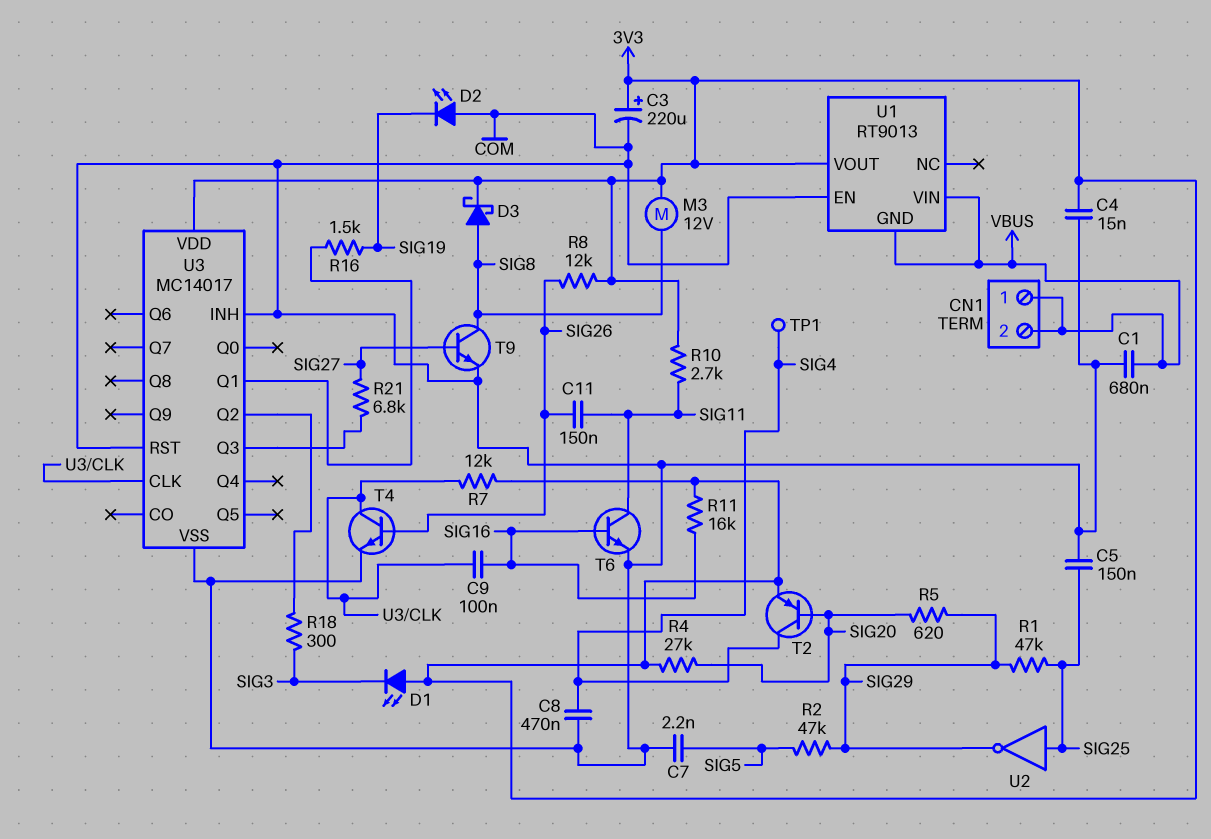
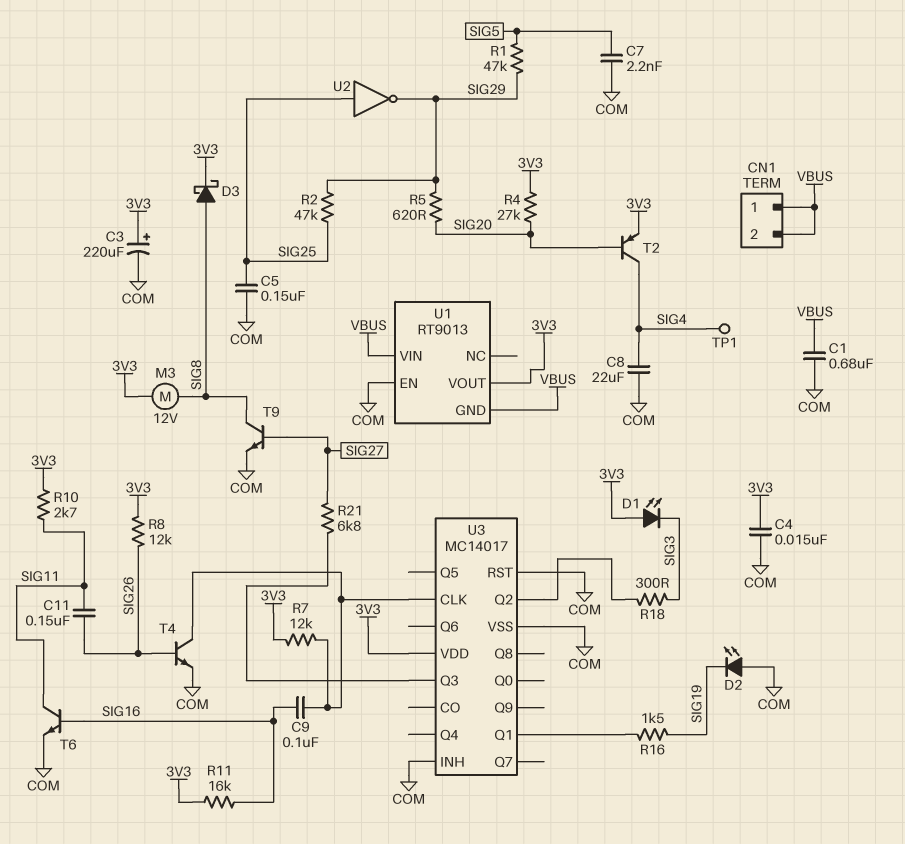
C8: 470nF (COM, SIG4) -> 22uF (COM, SIG4)
R1: 47k (SIG25, SIG29) -> 47k (SIG5, SIG29)
R2: 47k (SIG5, SIG29) -> 47k (SIG25, SIG29)

